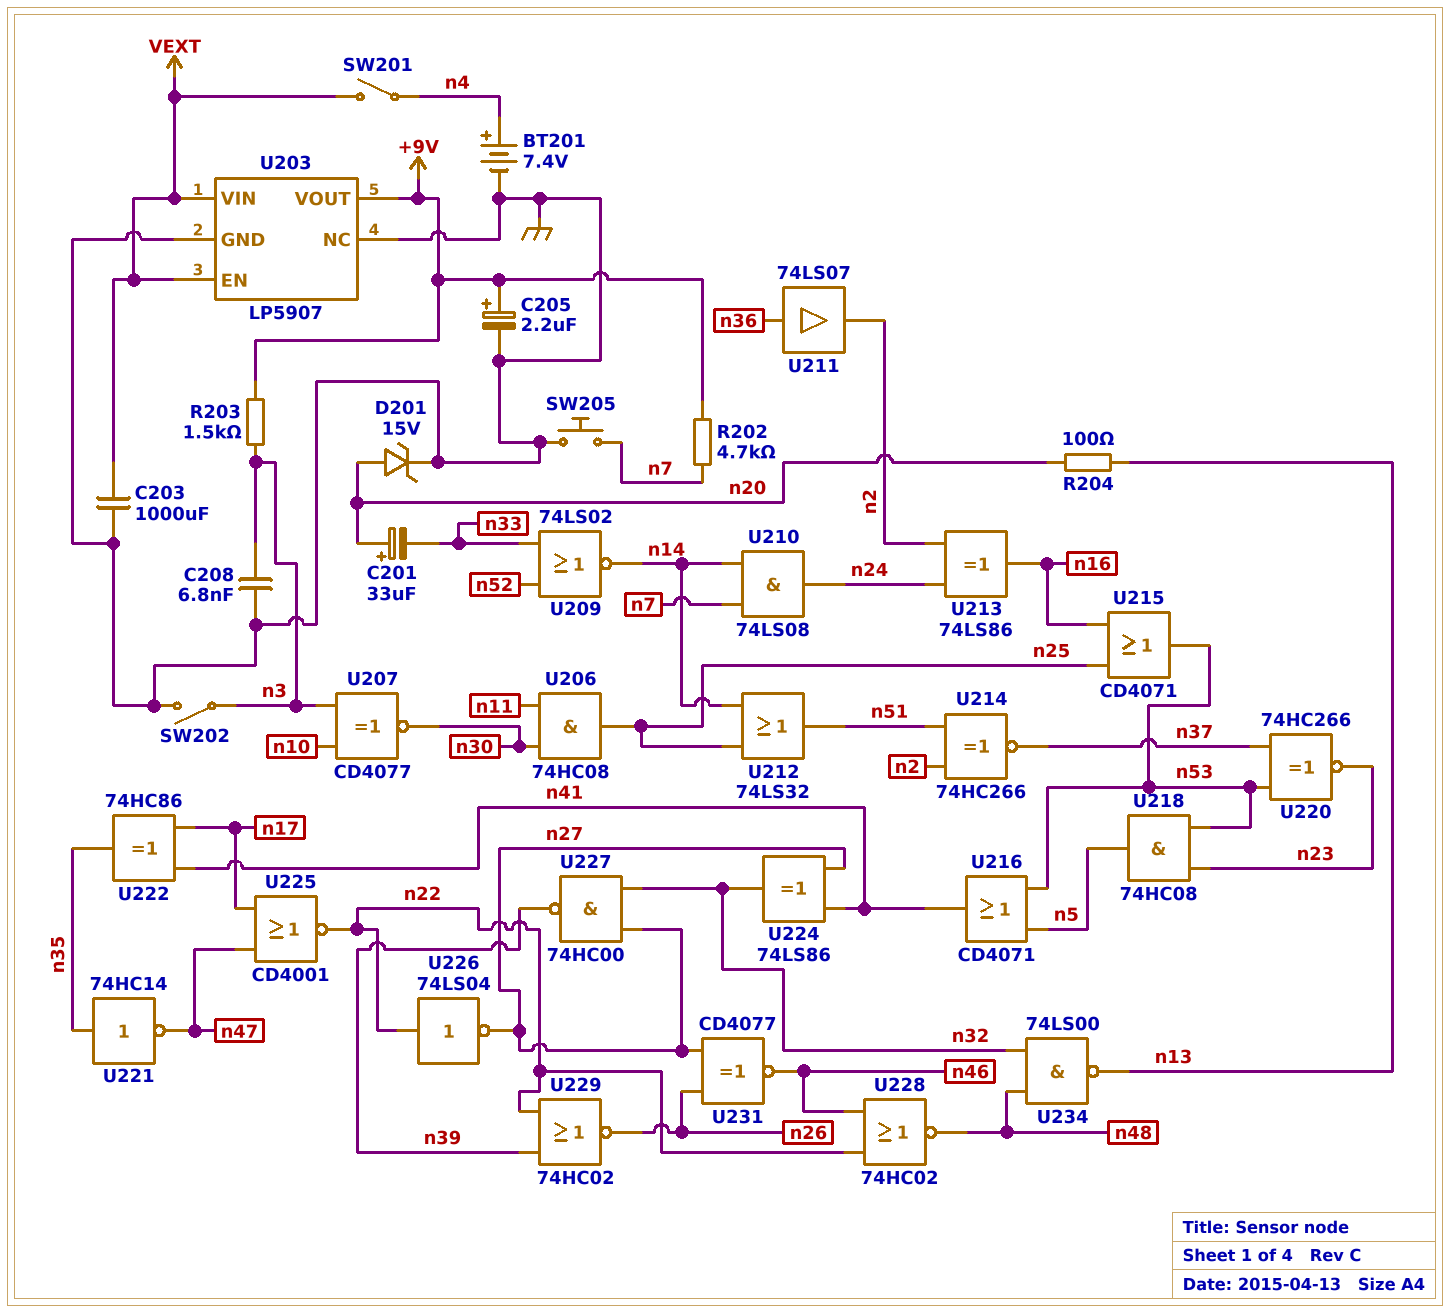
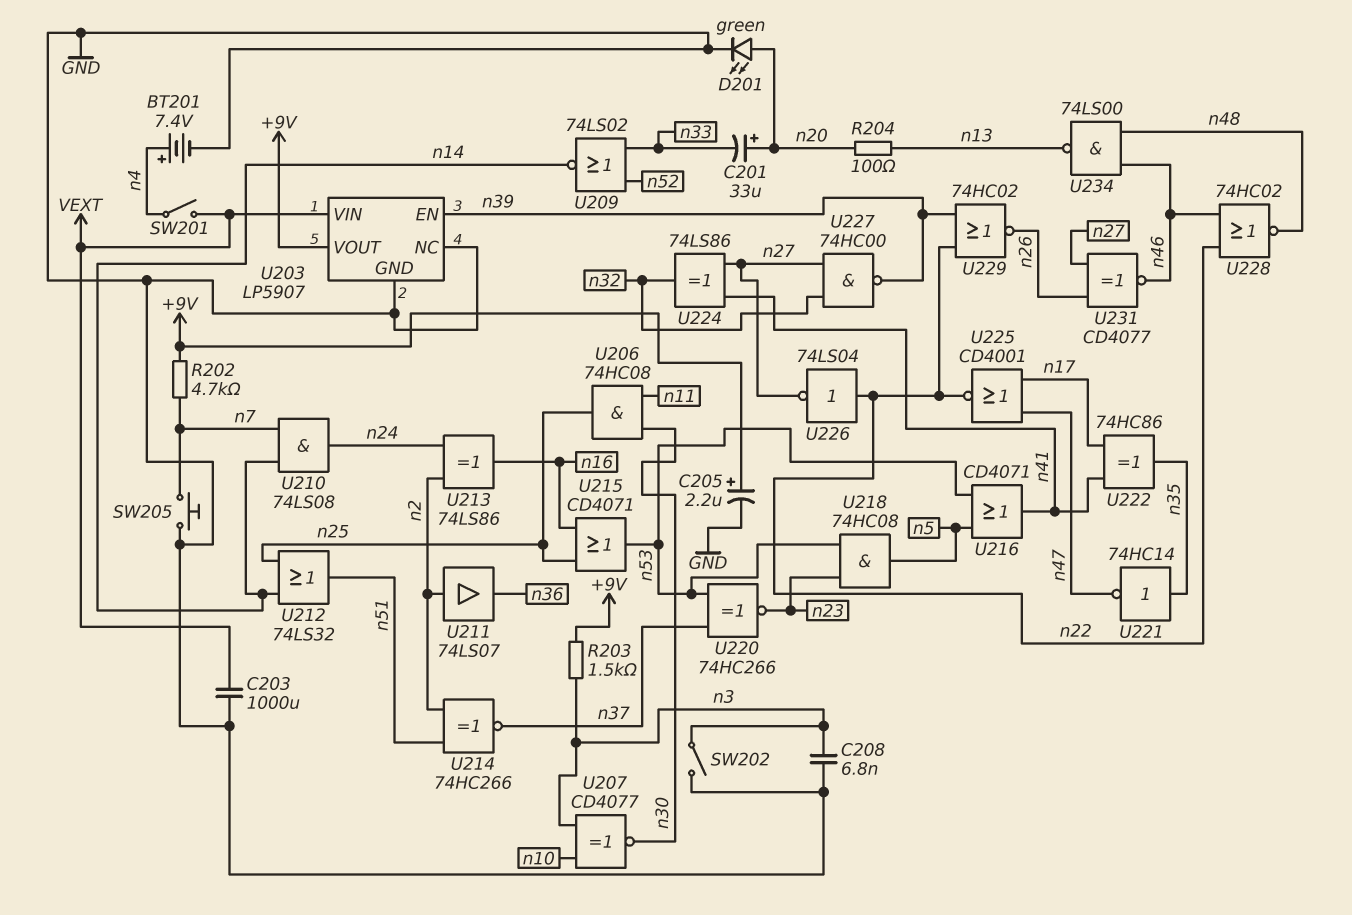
D201: zener 15V (A n20, K GND) -> LED green (A n20, K GND)
U203 pin EN: VEXT -> n39
U211: buffer 74LS07 (in n36, out n2) -> buffer 74LS07 (in n2, out n36)
U234: NAND 74LS00 (in n32, in n48, out n13) -> NAND 74LS00 (in n46, in n48, out n13)

